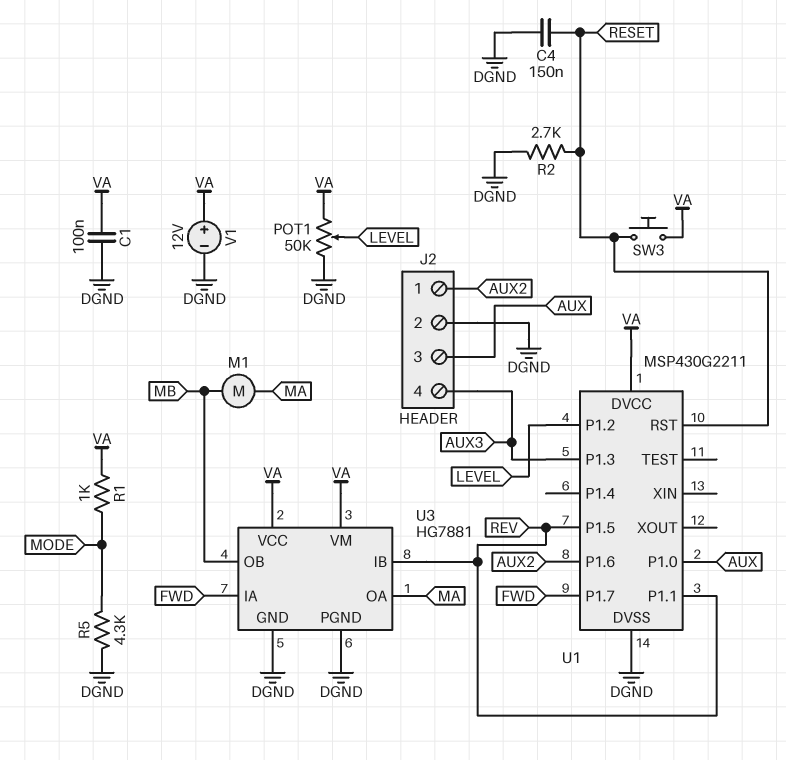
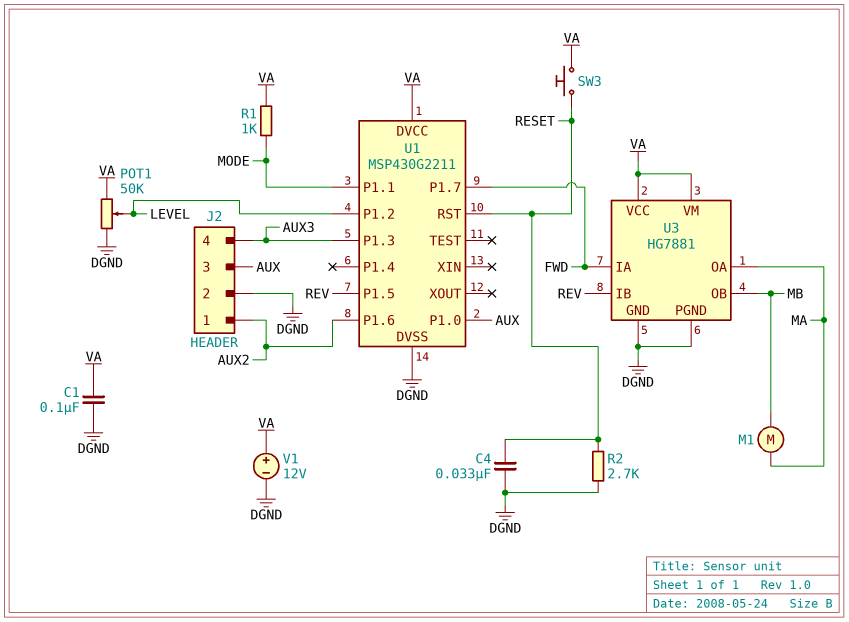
C4: 150nF (DGND, RESET) -> 33nF (DGND, RESET)
R5: 4.3k (DGND, MODE) -> none
U1 pin P1.1: REV -> MODE

